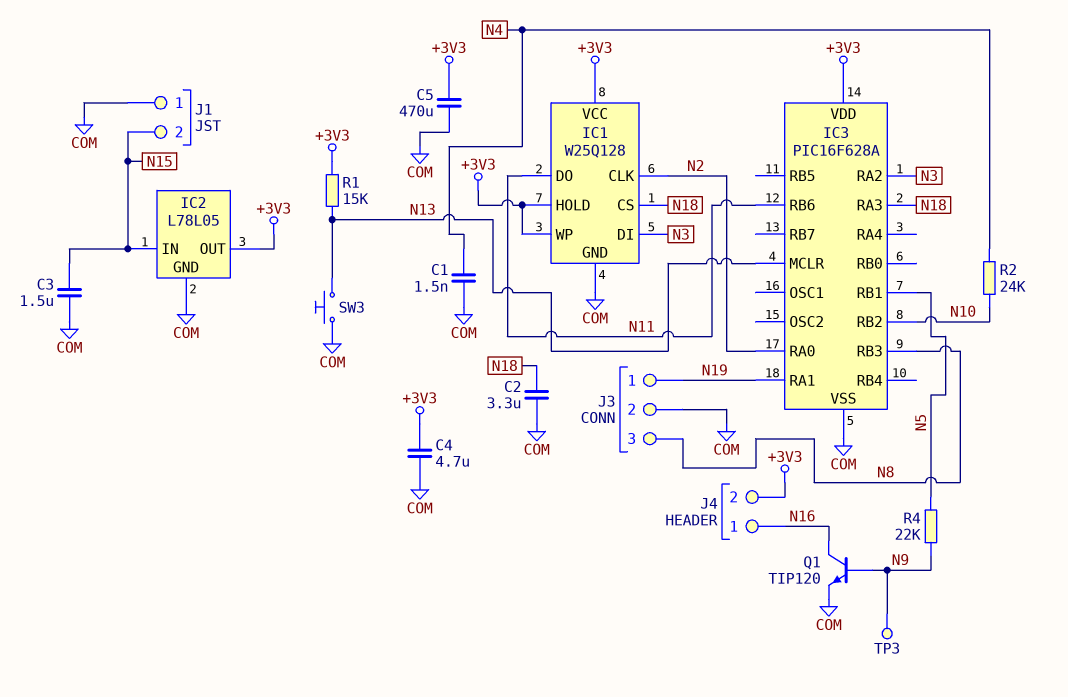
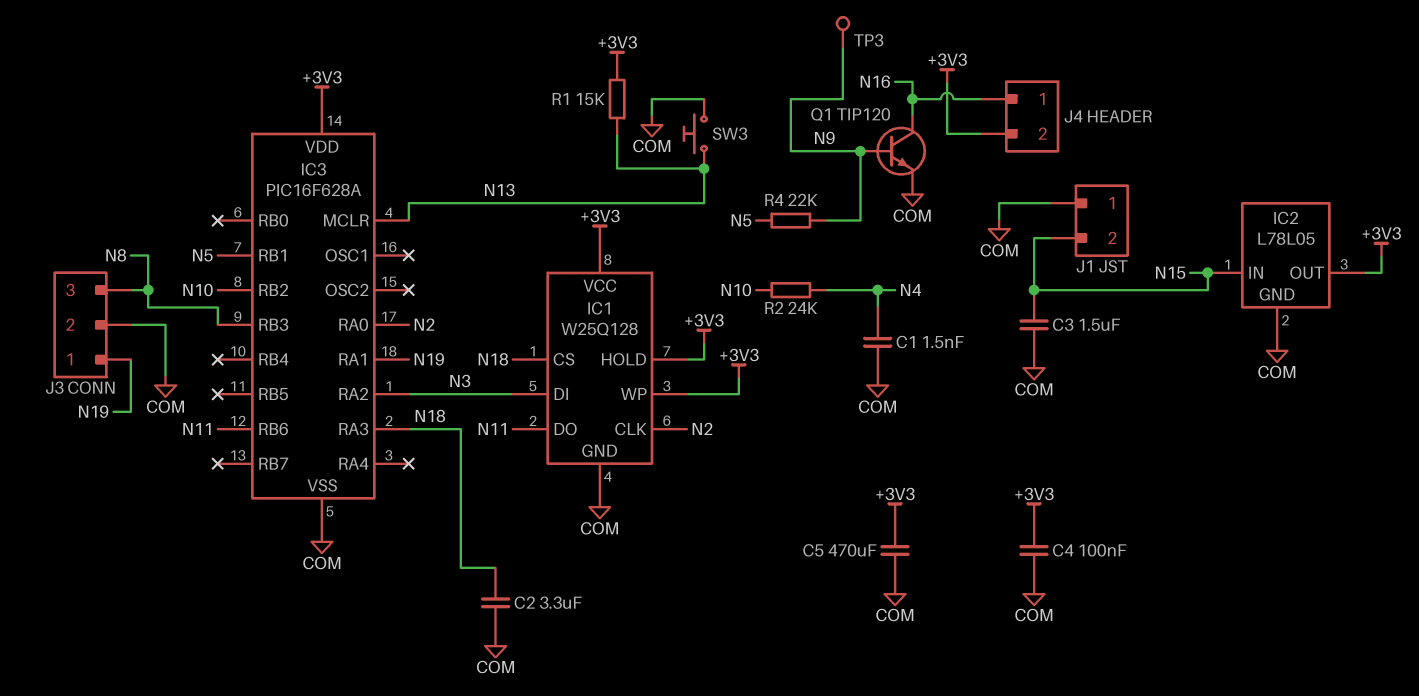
C4: 4.7uF (+3V3, COM) -> 100nF (+3V3, COM)

